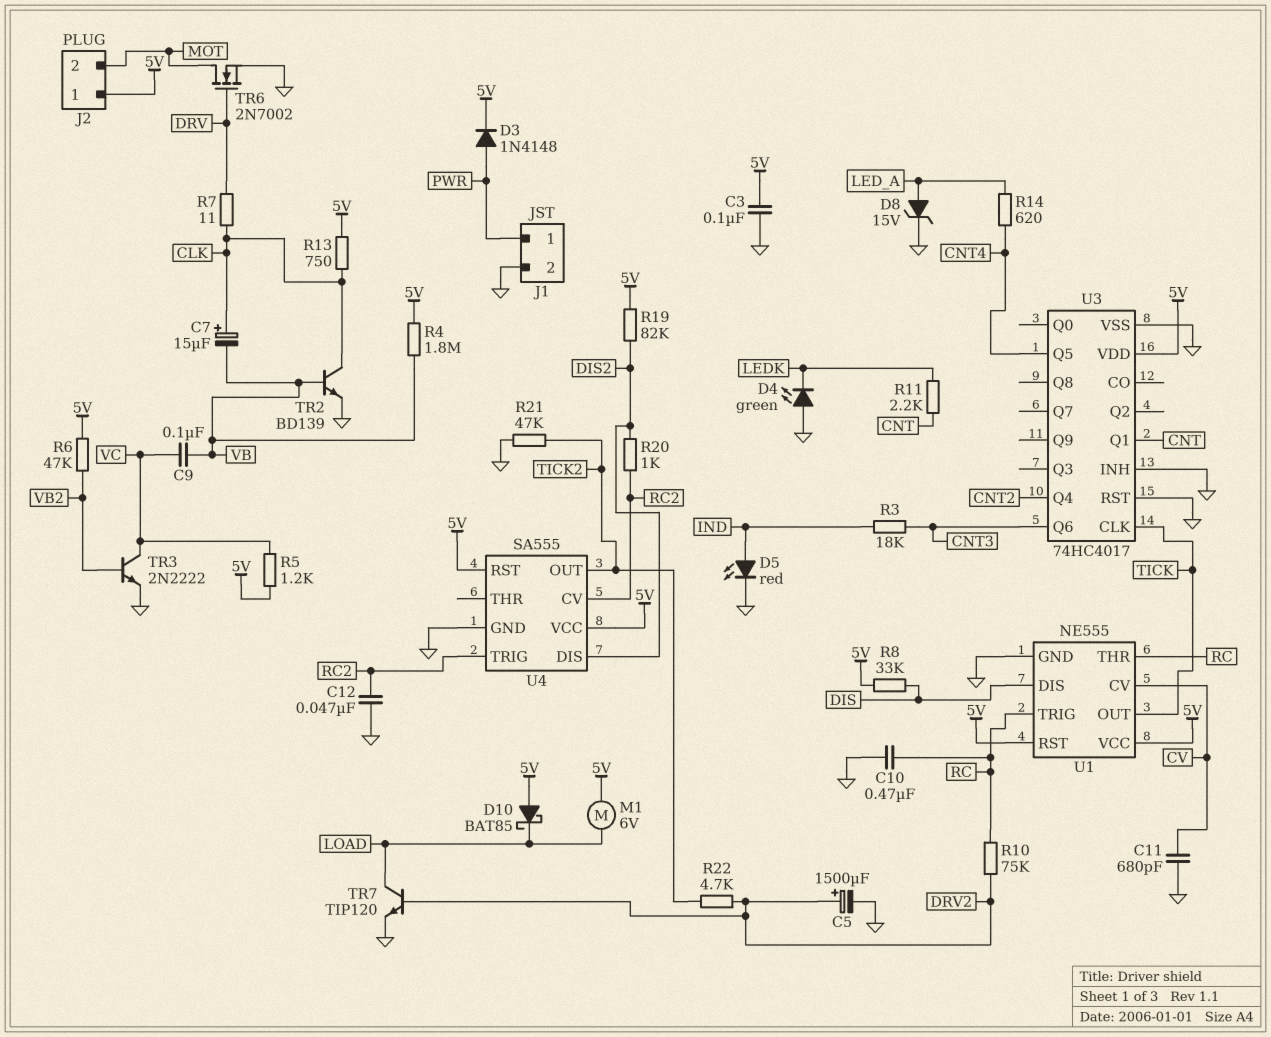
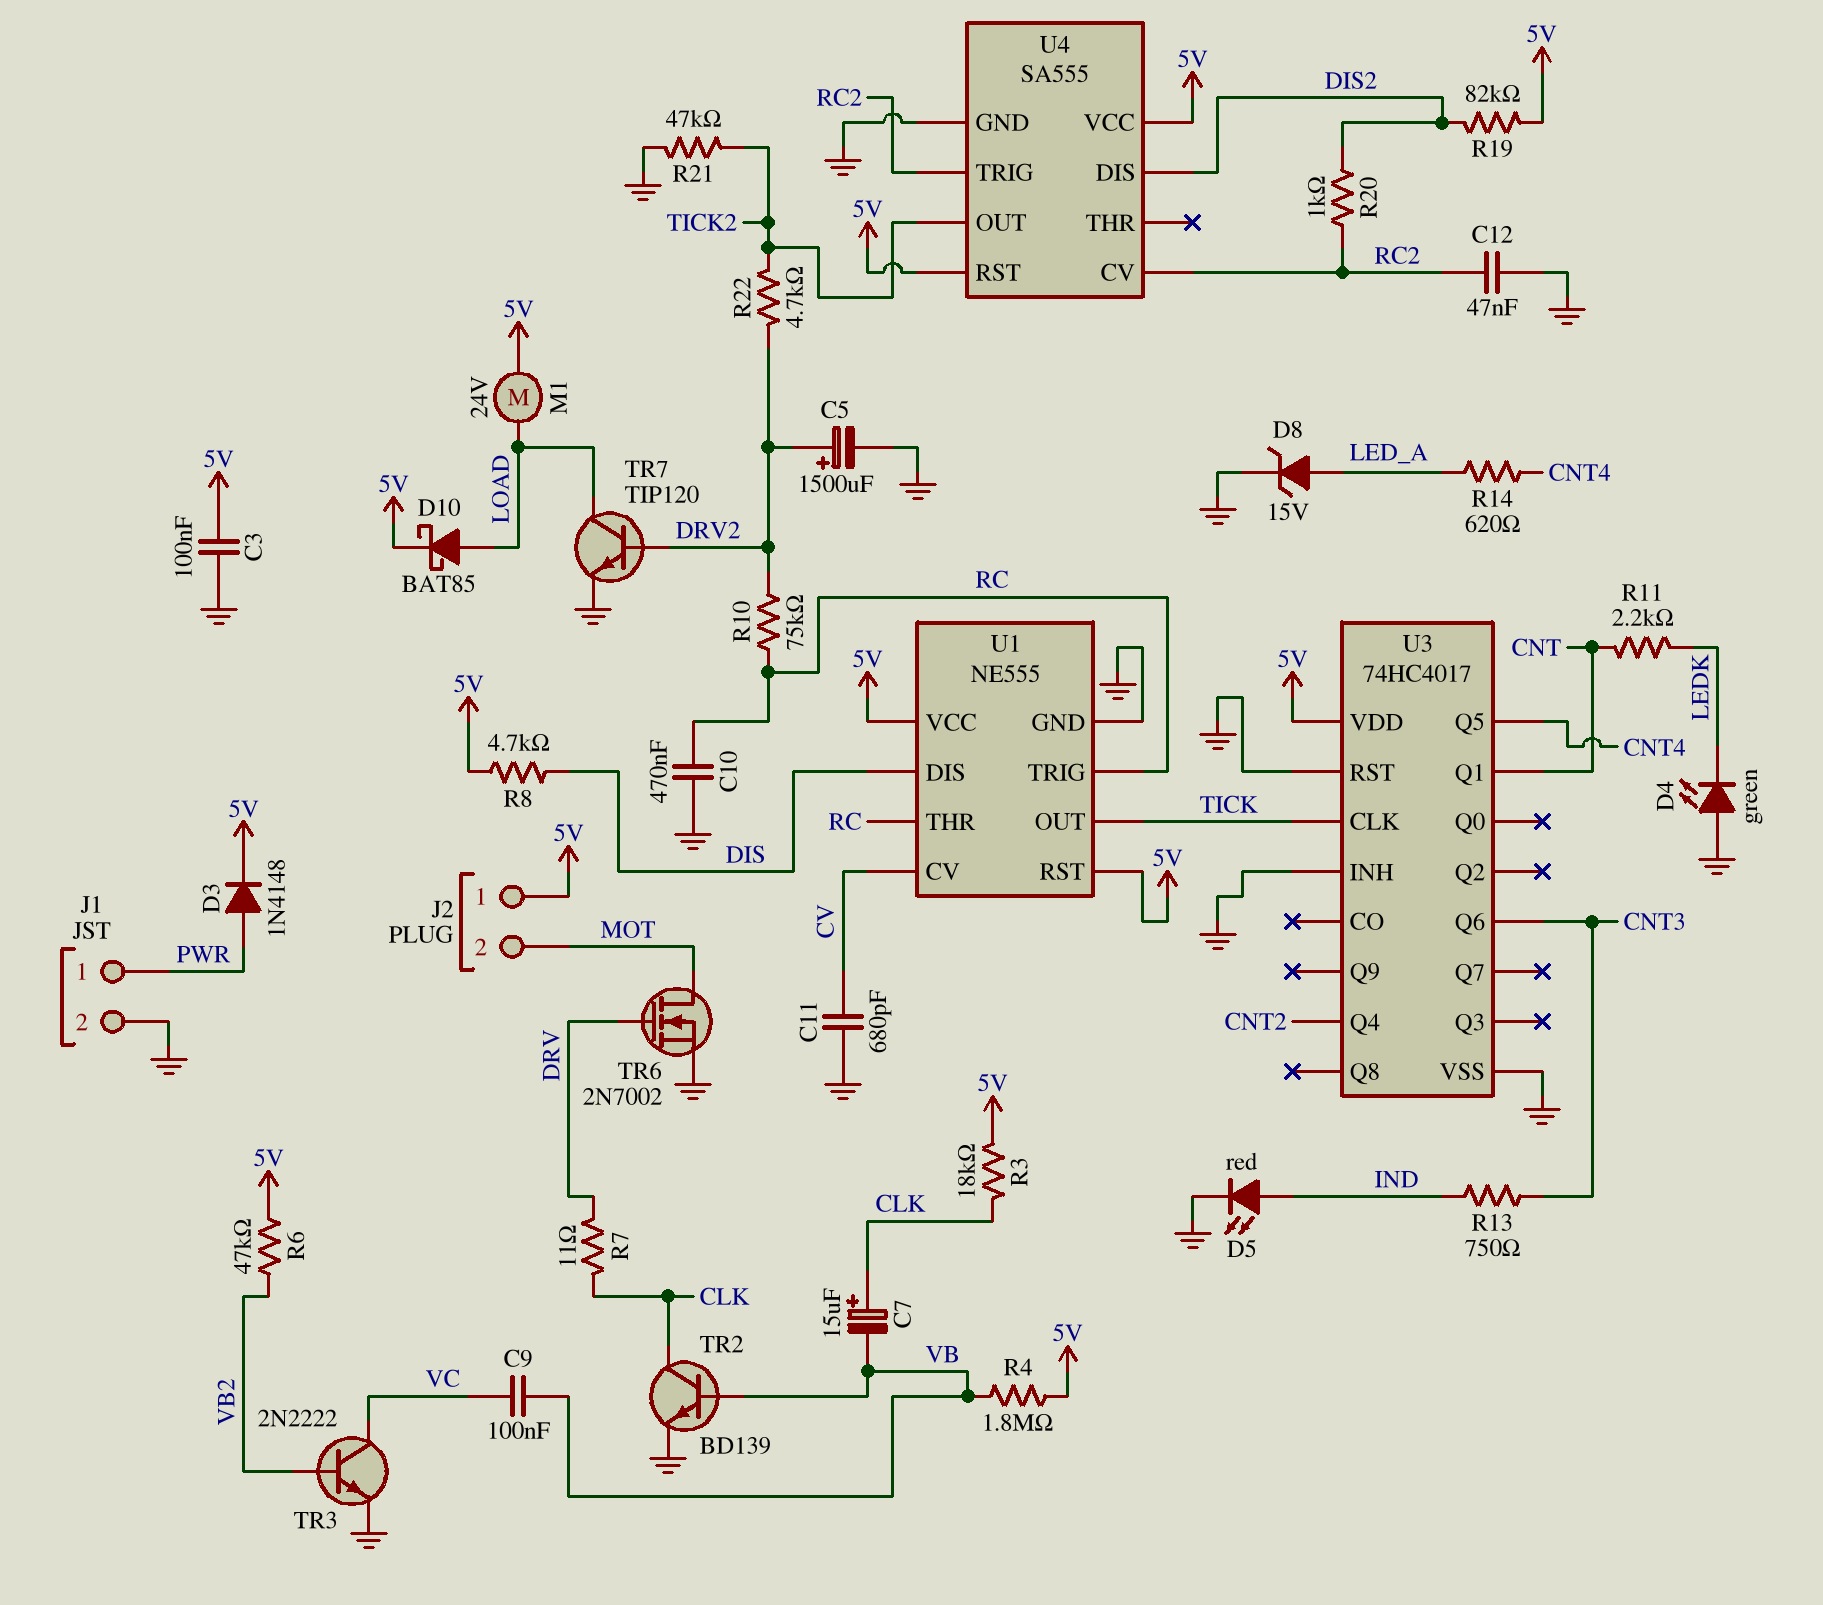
D10: schottky BAT85 (A 5V, K LOAD) -> schottky BAT85 (A LOAD, K 5V)
M1: motor 6V (5V, LOAD) -> motor 24V (5V, LOAD)
R3: 18k (CNT3, IND) -> 18k (5V, CLK)
R5: 1.2k (5V, VC) -> none
R8: 33k (5V, DIS) -> 4.7k (5V, DIS)
R13: 750 (5V, CLK) -> 750 (CNT3, IND)

